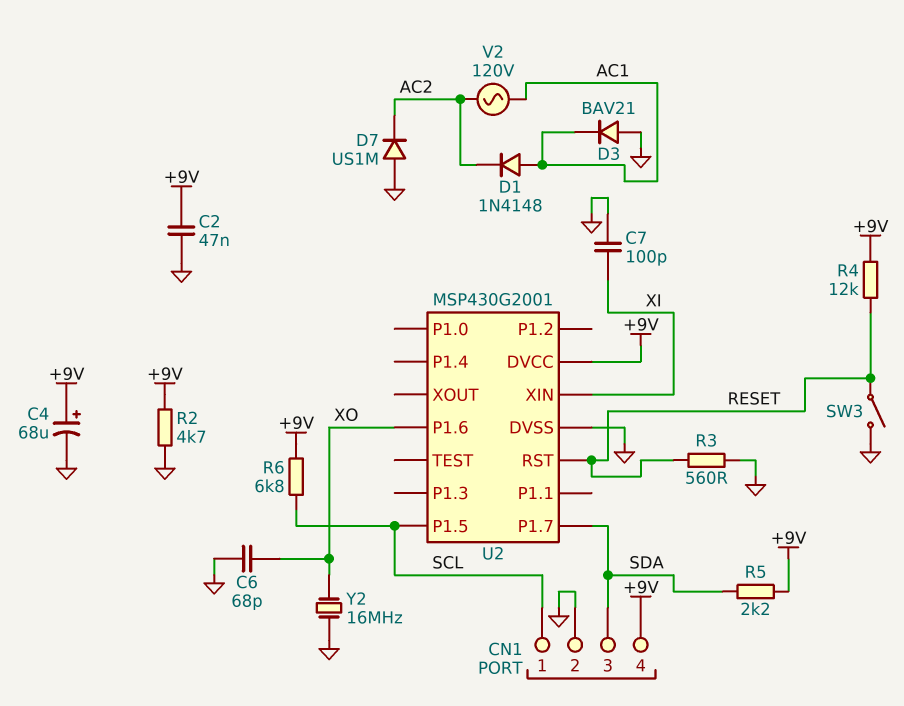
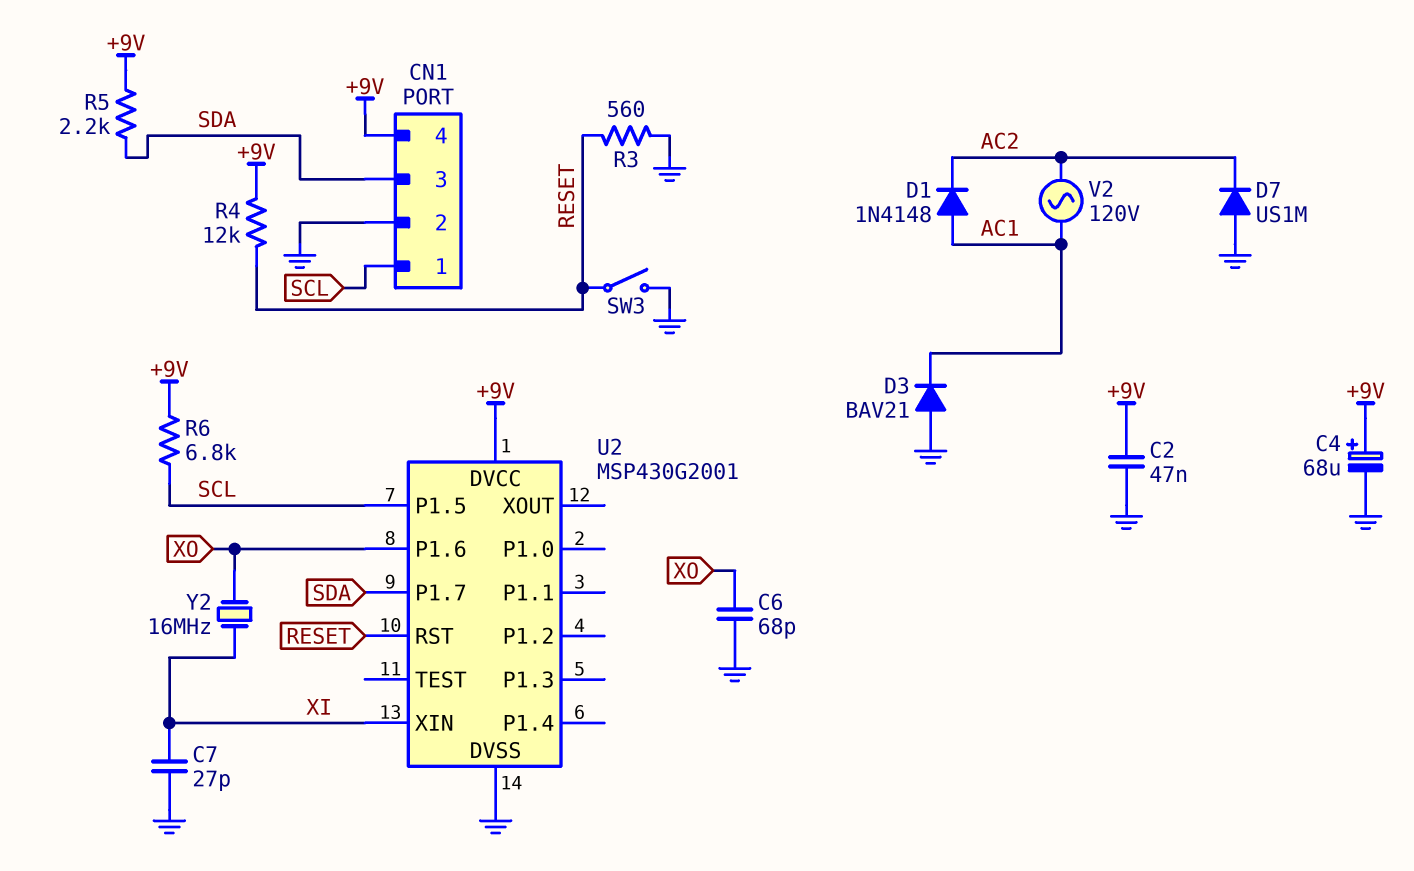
C7: 100pF (GND, XI) -> 27pF (GND, XI)
R2: 4.7k (+9V, GND) -> none
Y2: 16MHz (GND, XO) -> 16MHz (XI, XO)

